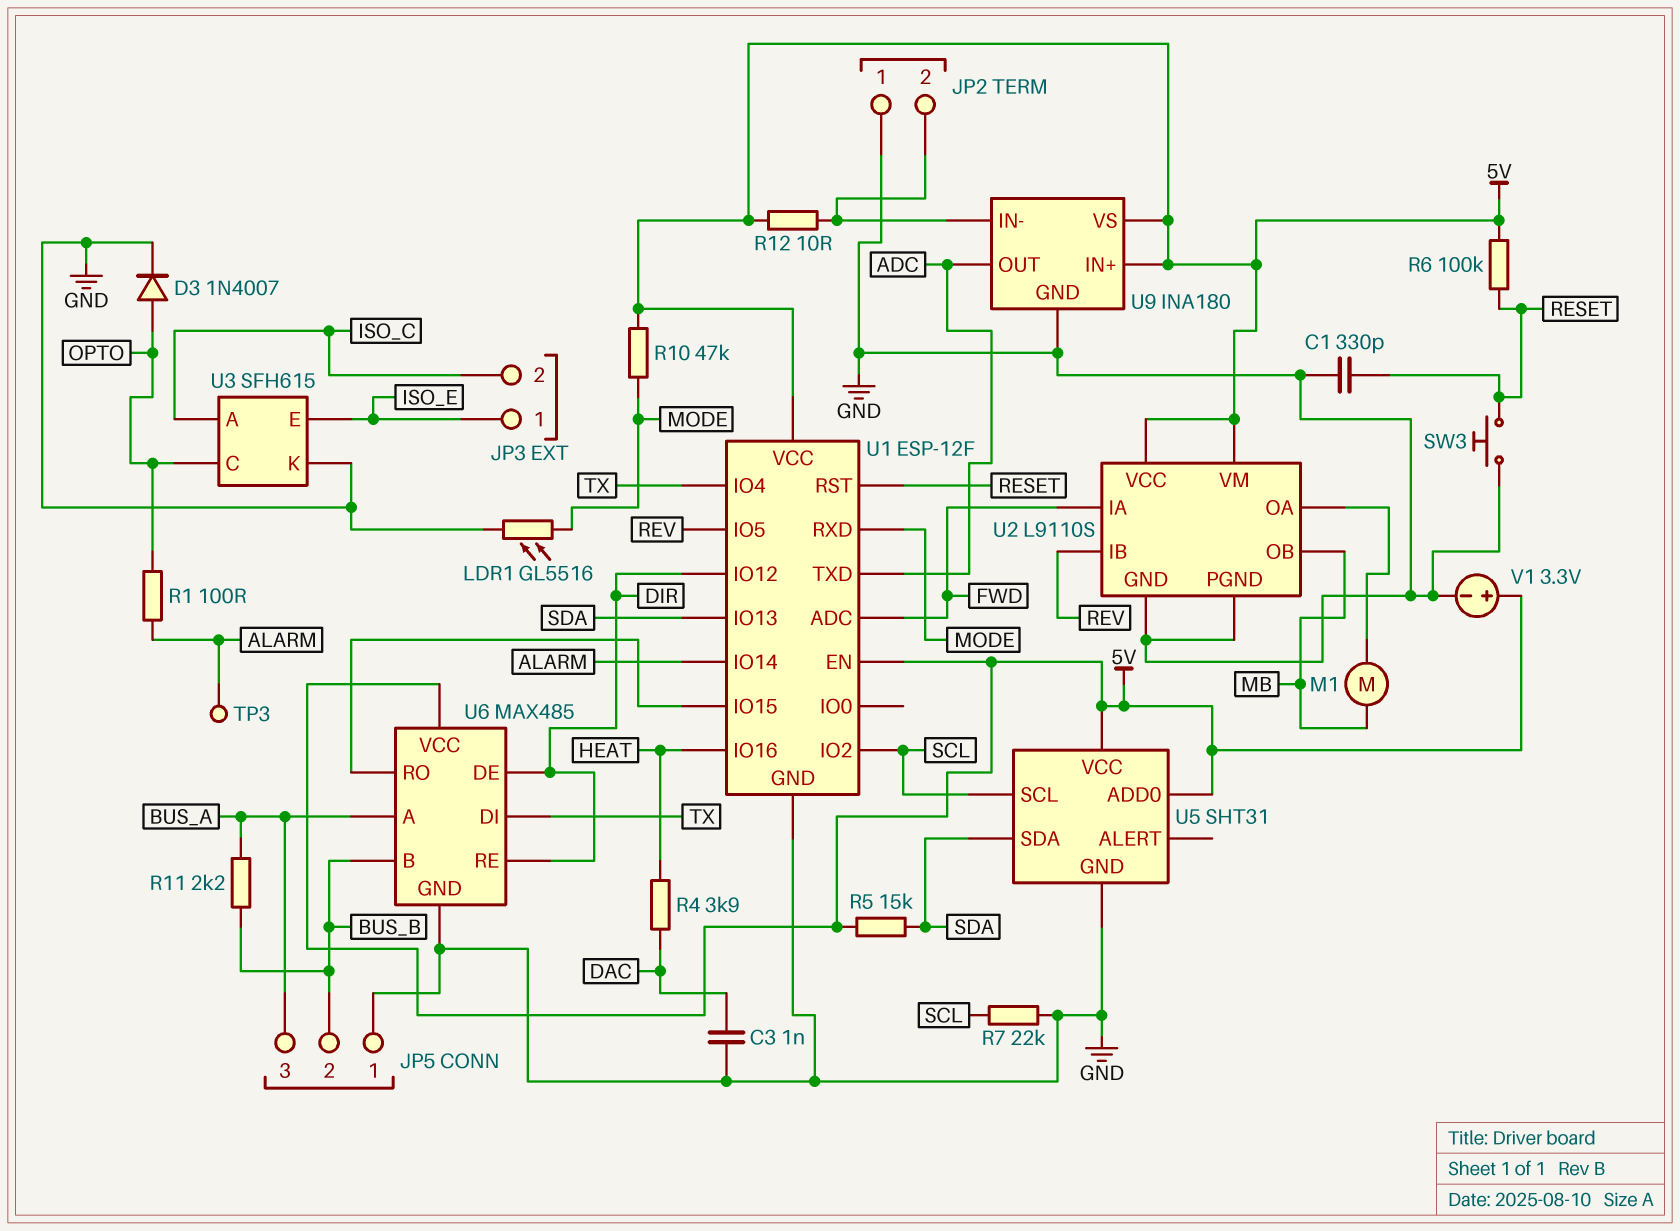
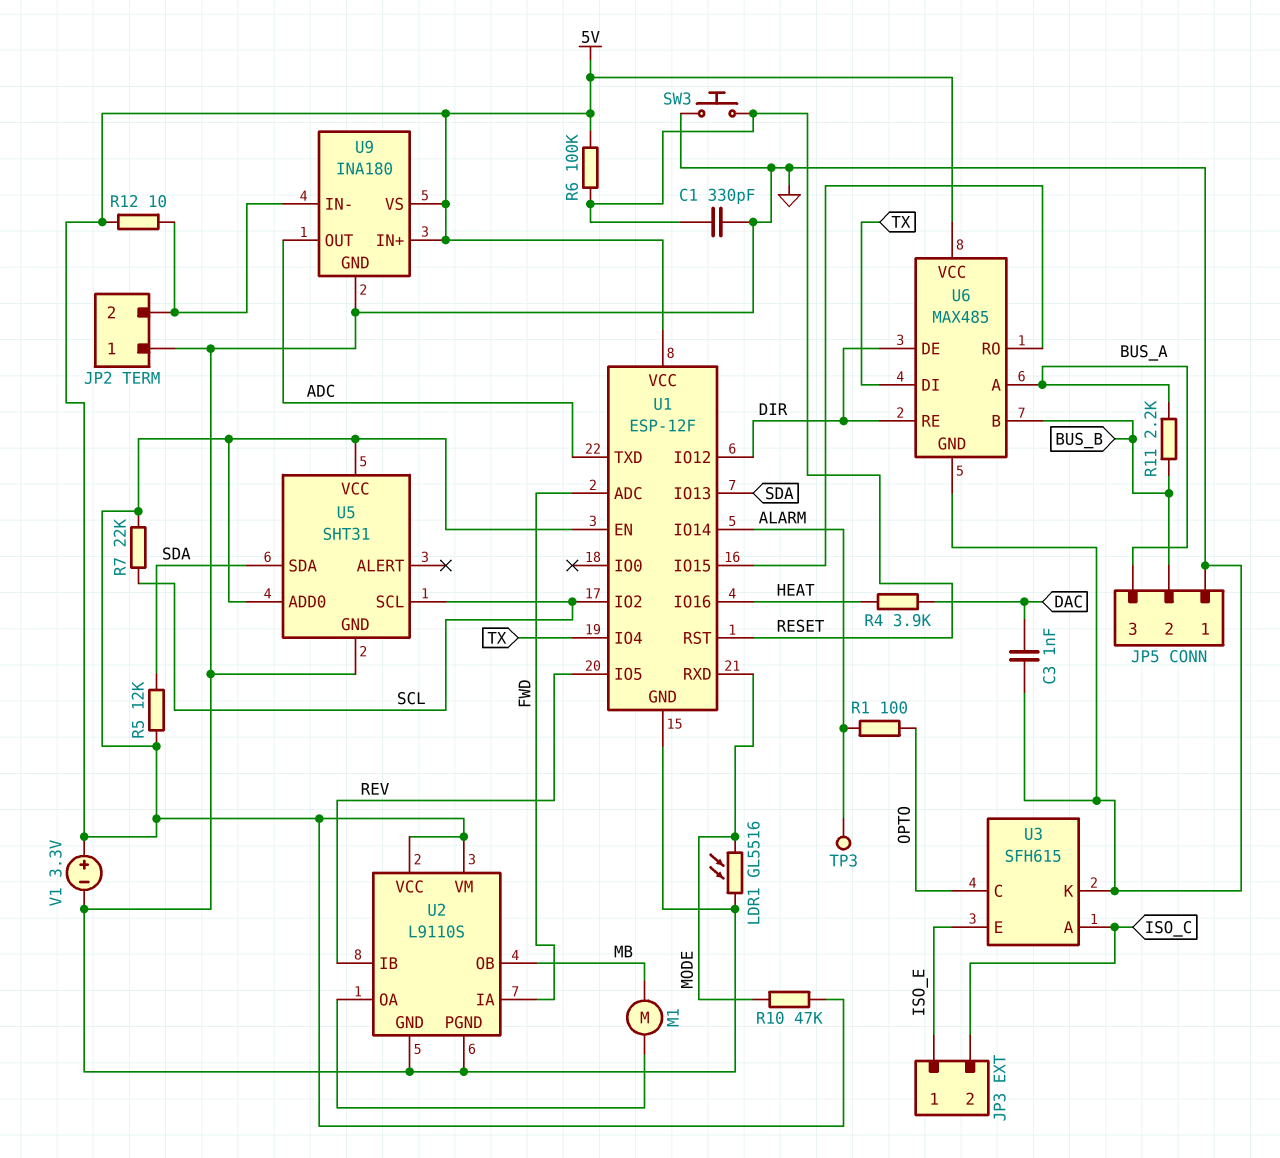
D3: diode 1N4007 (A OPTO, K GND) -> none
R5: 15k (5V, SDA) -> 12k (5V, SDA)
R7: 22k (GND, SCL) -> 22k (5V, SCL)

